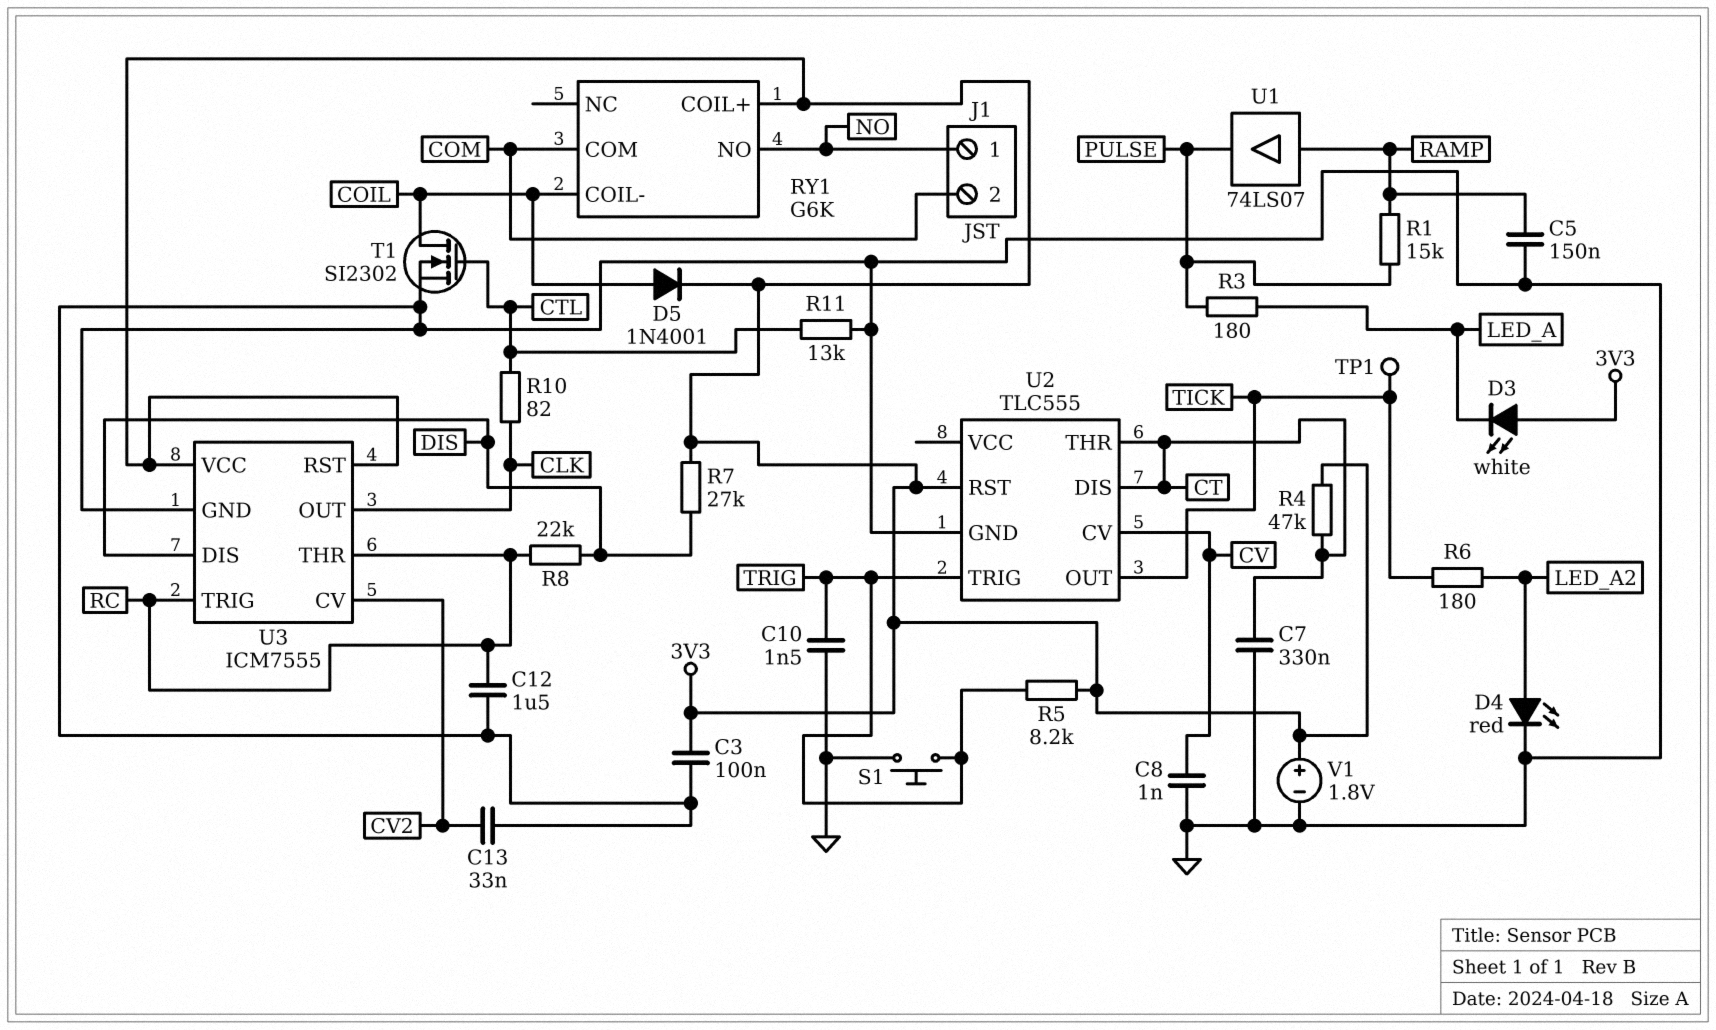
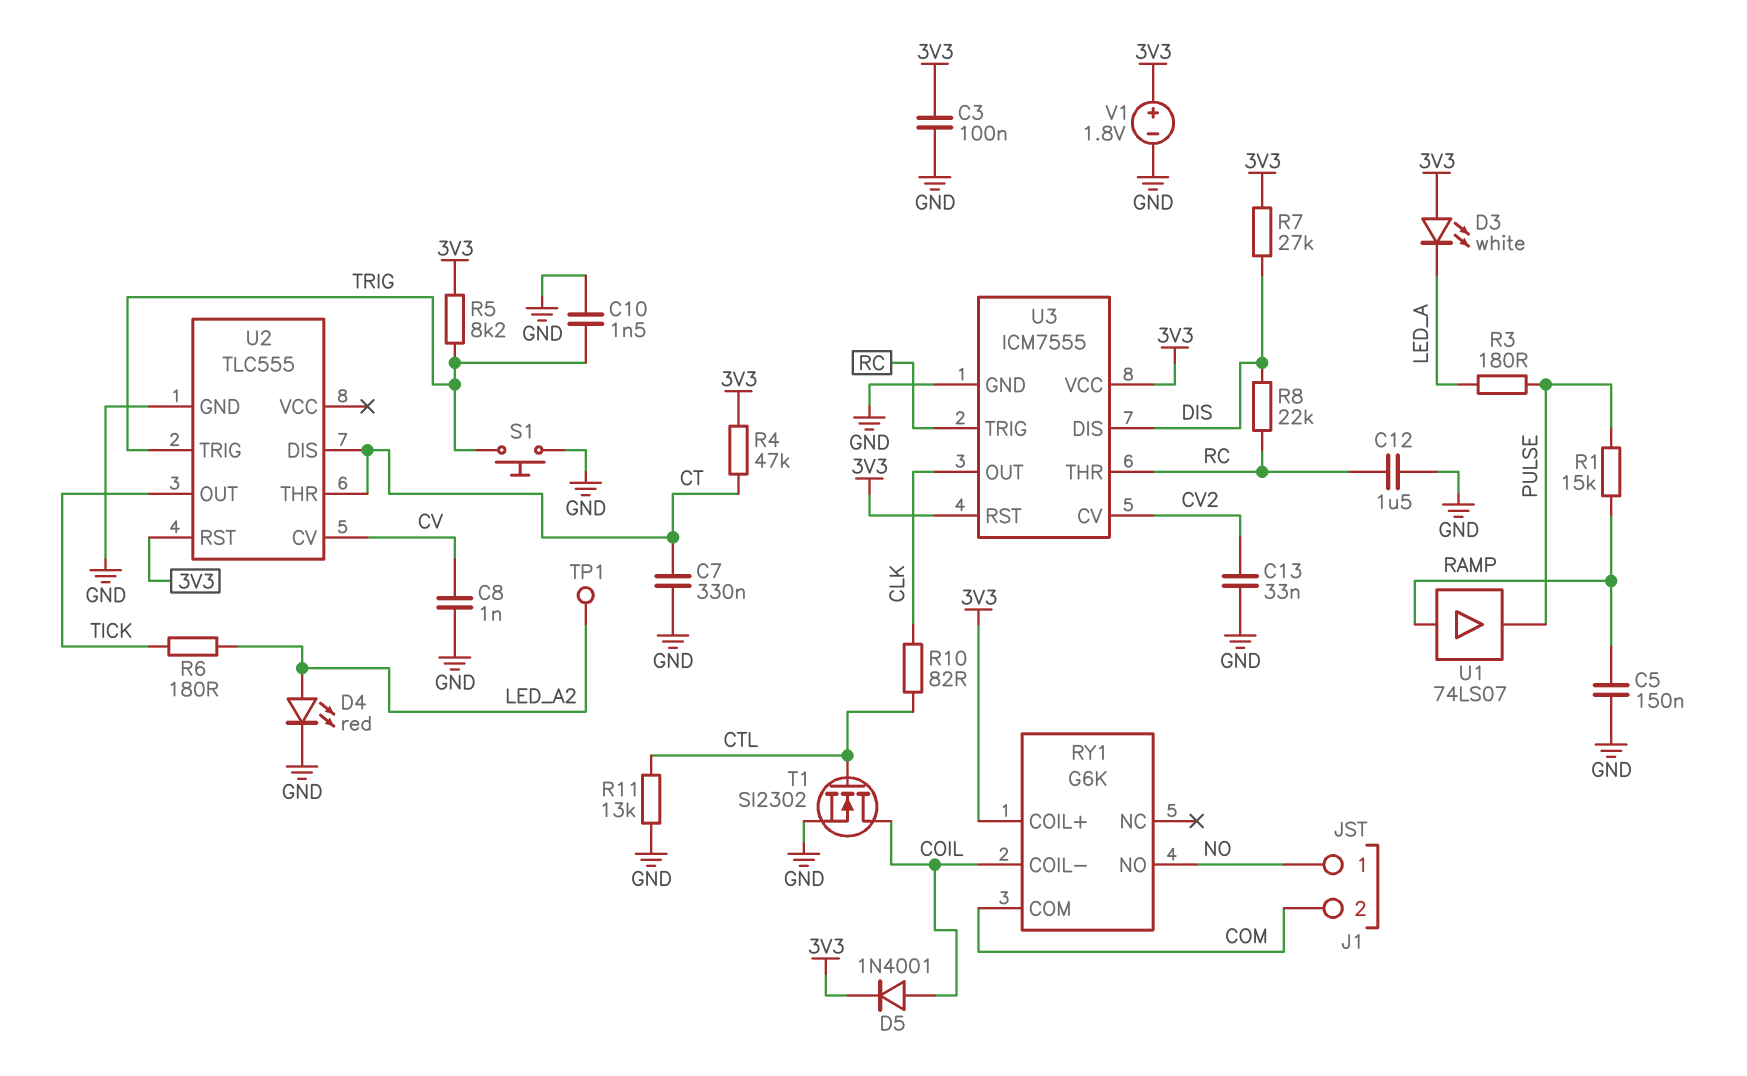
TP1: test point (TICK) -> test point (LED_A2)

